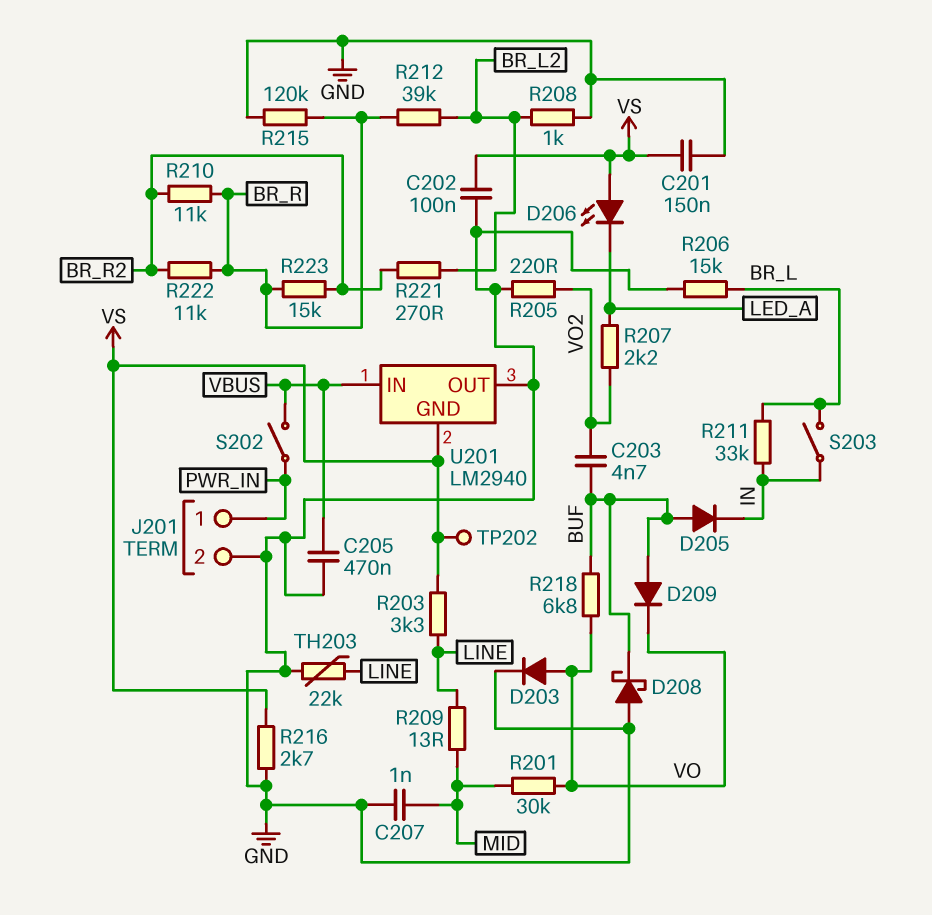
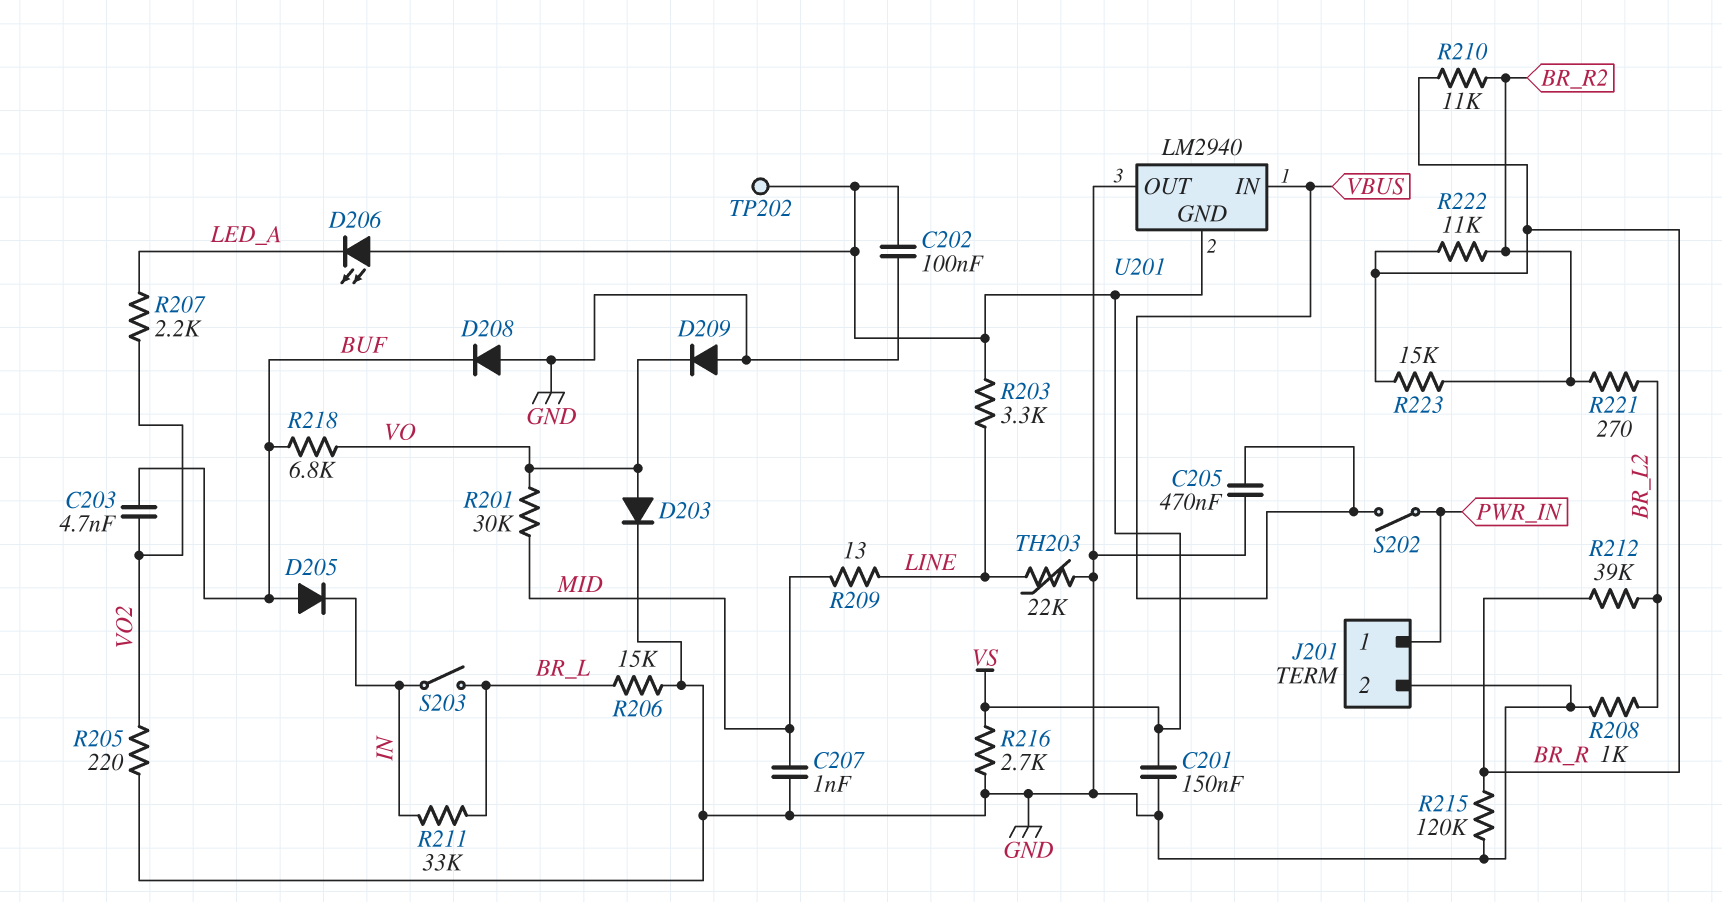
D208: schottky (A GND, K BUF) -> diode (A GND, K BUF)
D209: diode (A BUF, K VO) -> diode (A GND, K VO)

